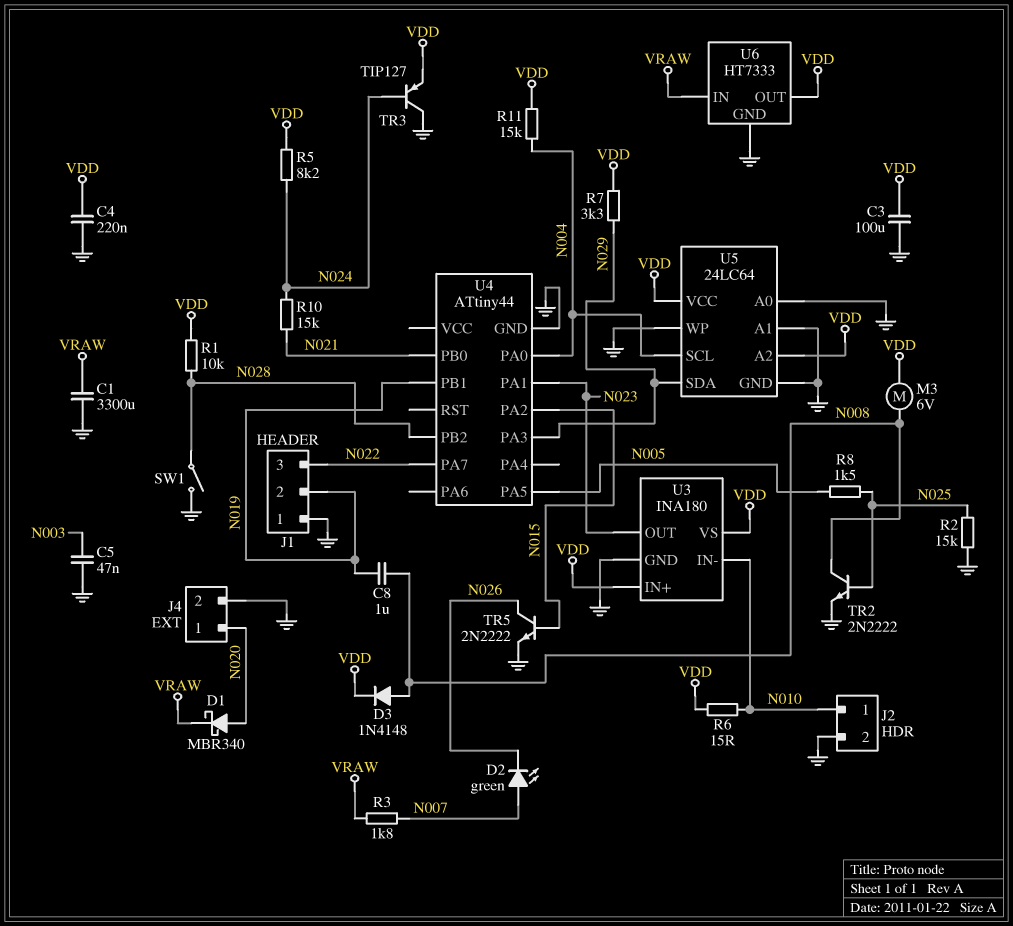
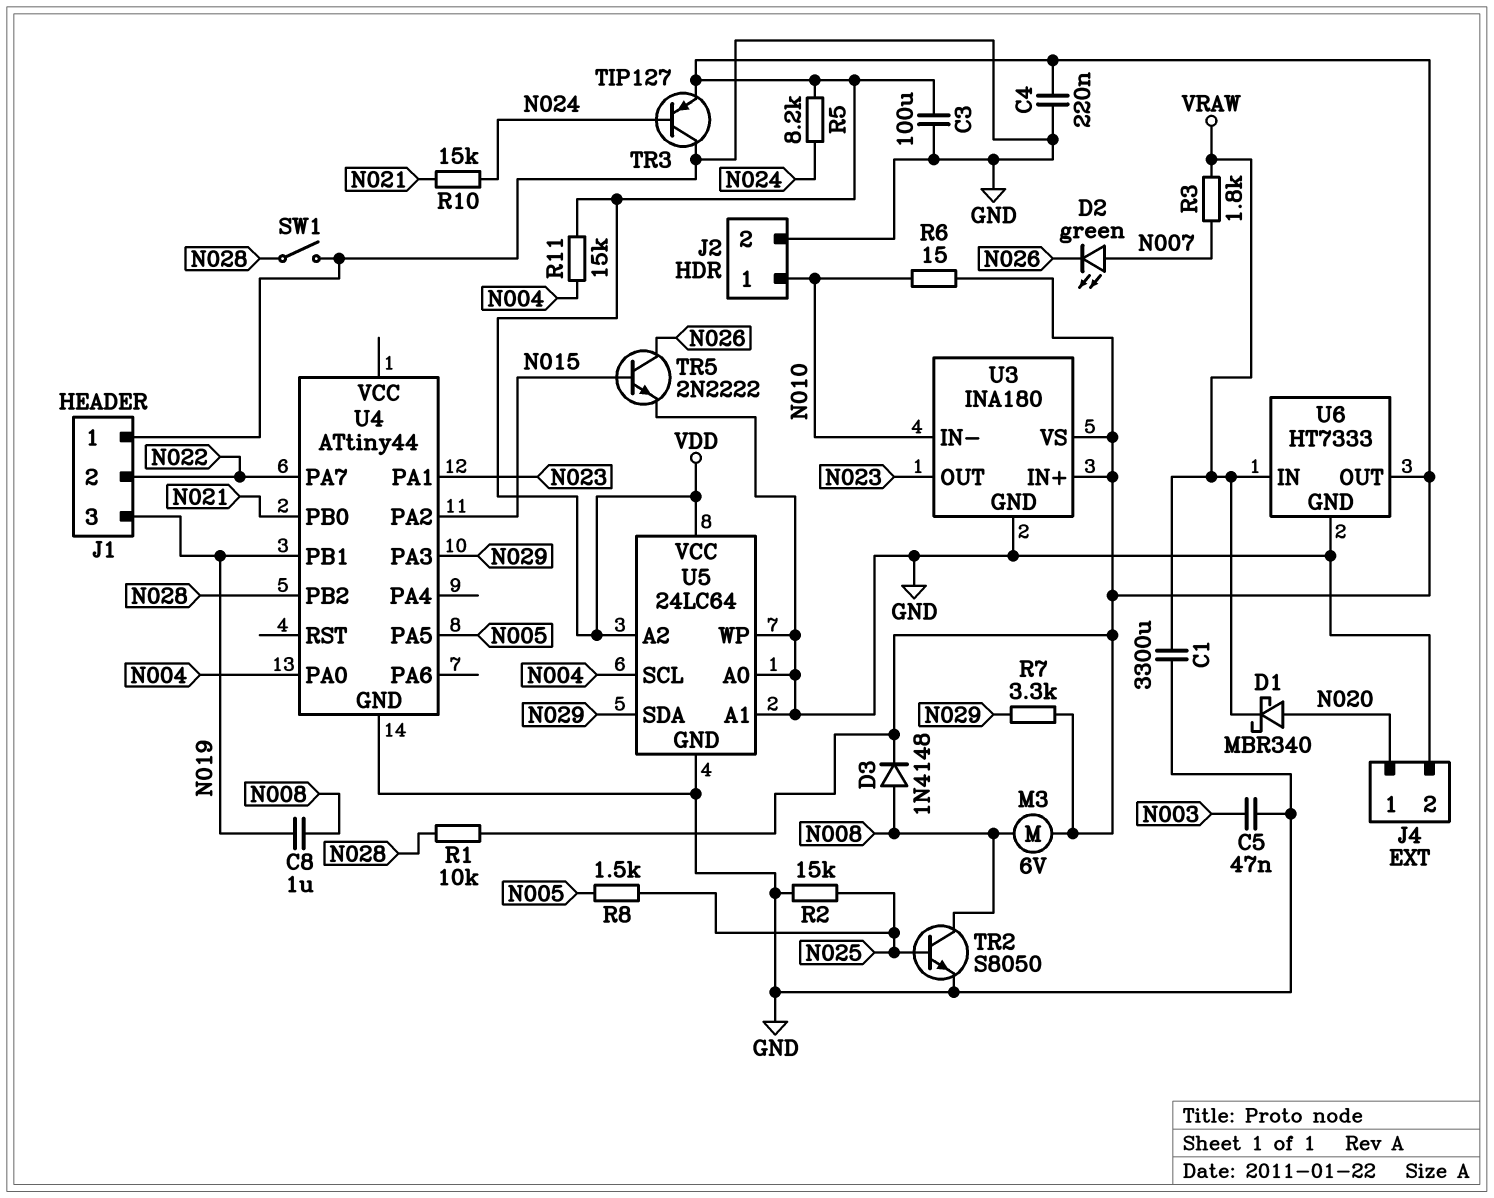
J1 pin 2: N019 -> N022
J1 pin 3: N022 -> N019
TR2: NPN 2N2222 (B N025, C N008, E GND) -> NPN S8050 (B N025, C N008, E GND)

